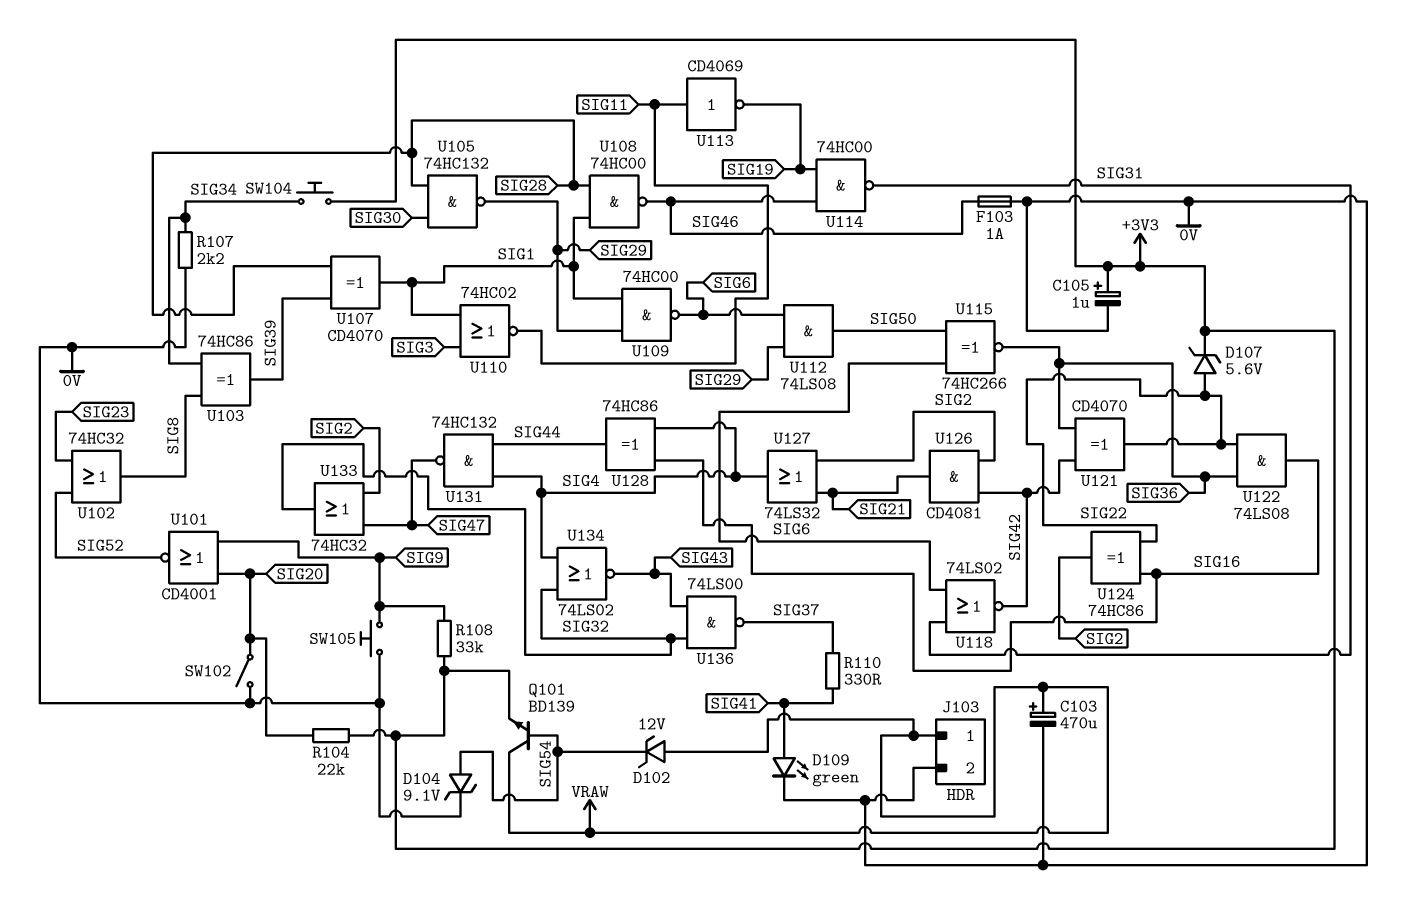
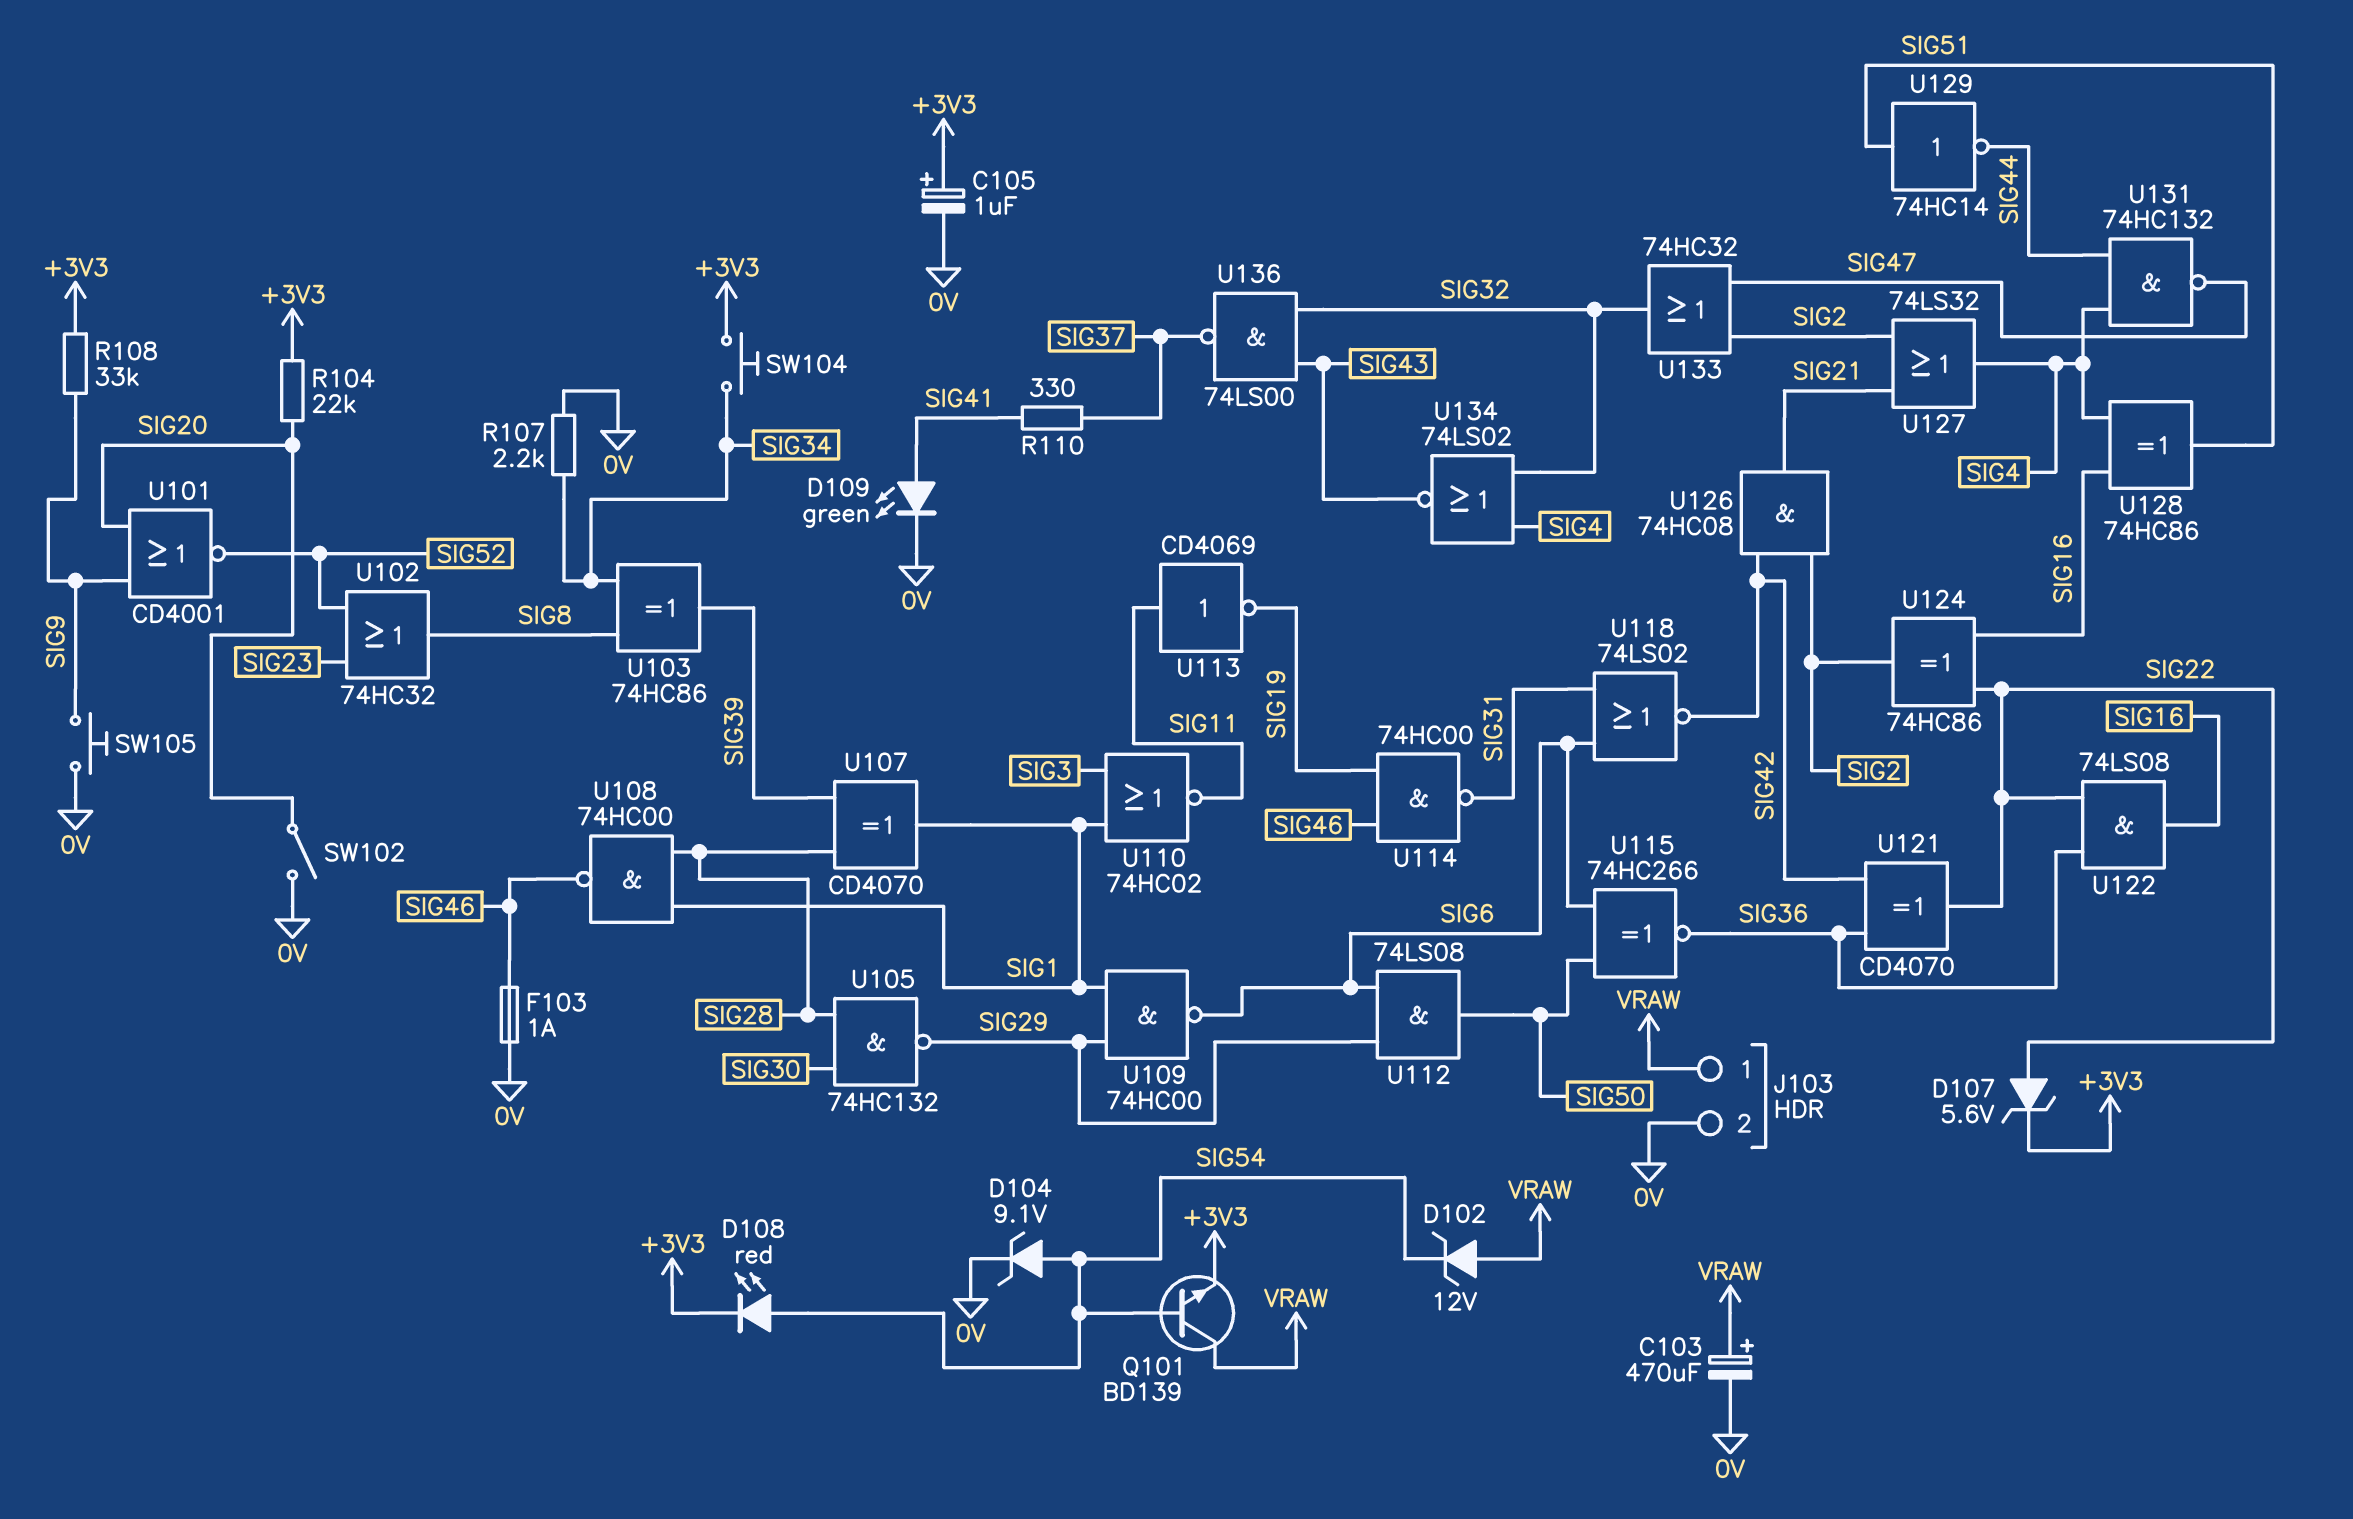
D108: none -> LED red (A SIG54, K +3V3)
U126: AND CD4081 (in SIG2, in SIG42, out SIG21) -> AND 74HC08 (in SIG2, in SIG42, out SIG21)
U128: XOR 74HC86 (in SIG4, in SIG16, out SIG44) -> XOR 74HC86 (in SIG4, in SIG16, out SIG51)
U129: none -> NOT 74HC14 (in SIG51, out SIG44)

